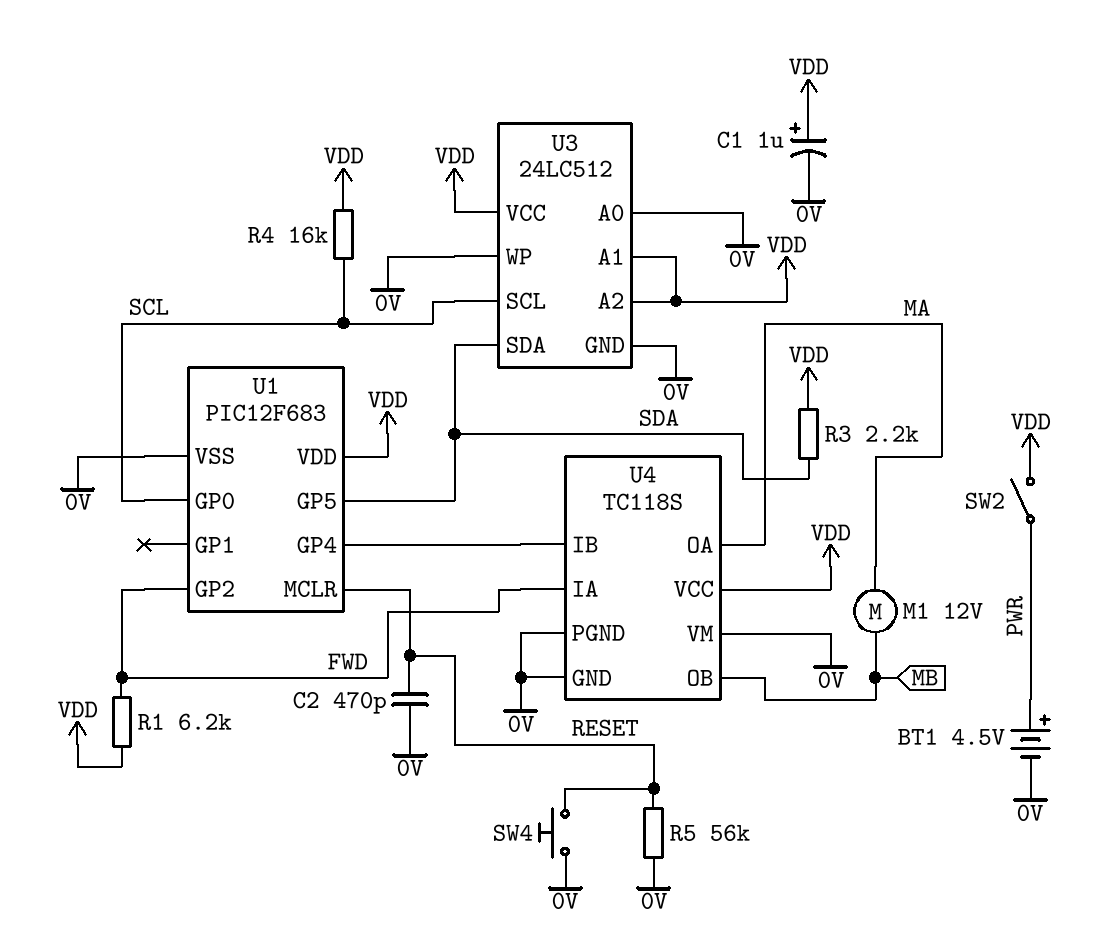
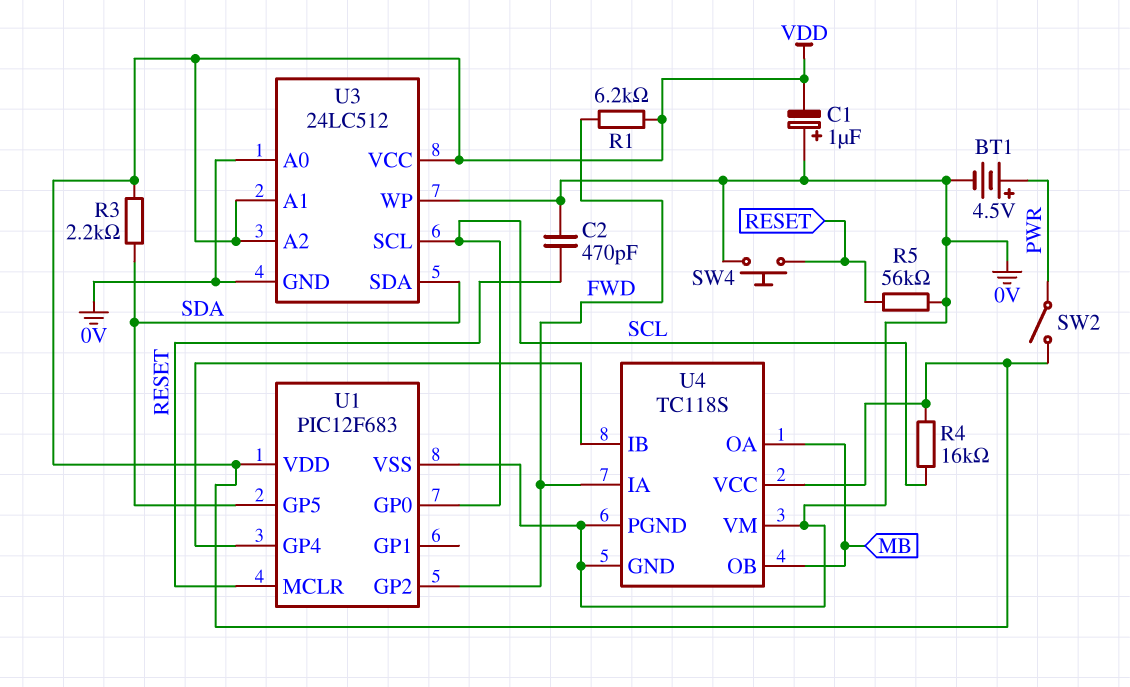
C1: 1uF (plus VDD, minus 0V) -> 1uF (plus 0V, minus VDD)
M1: motor 12V (MA, MB) -> none
U4 pin OA: MA -> MB

